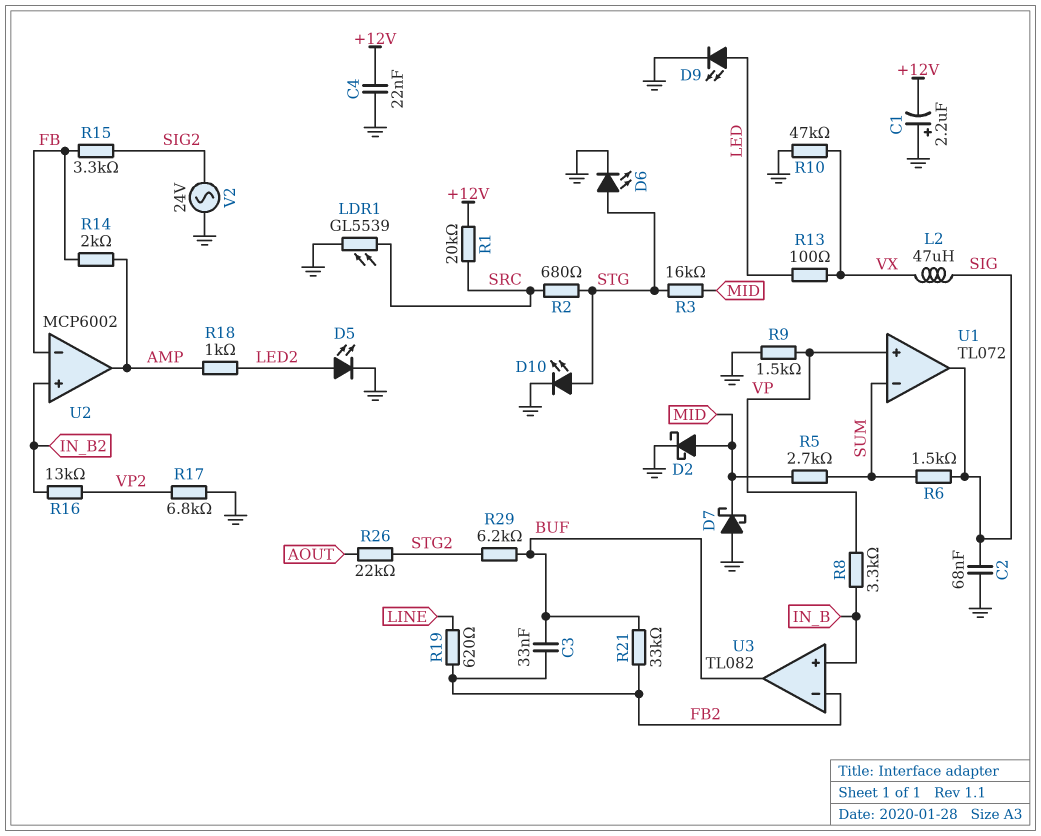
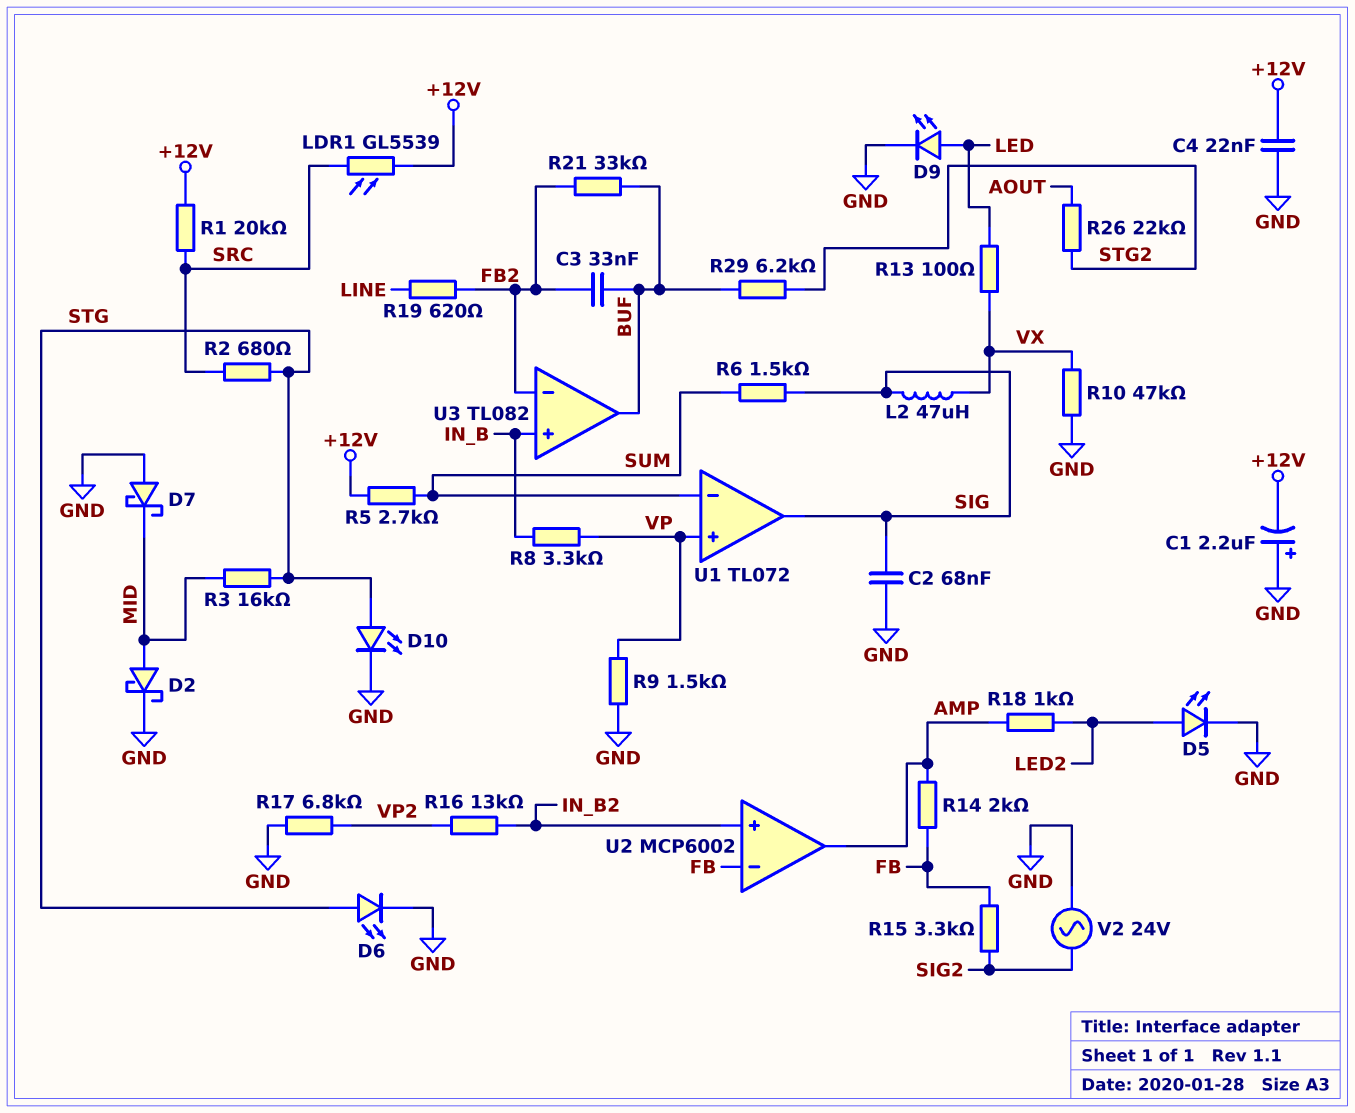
LDR1: GL5539 (GND, SRC) -> GL5539 (+12V, SRC)
R5: 2.7k (MID, SUM) -> 2.7k (+12V, SUM)

